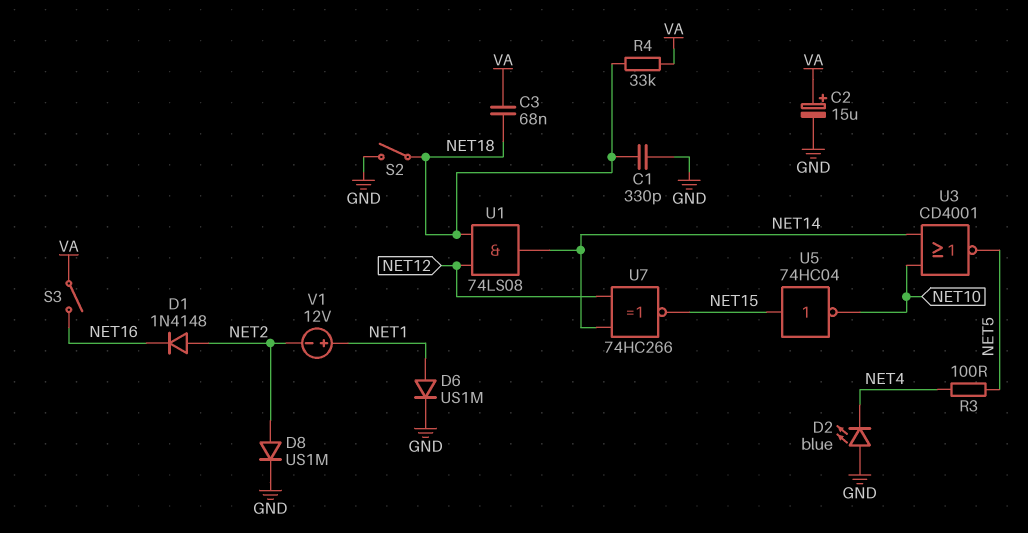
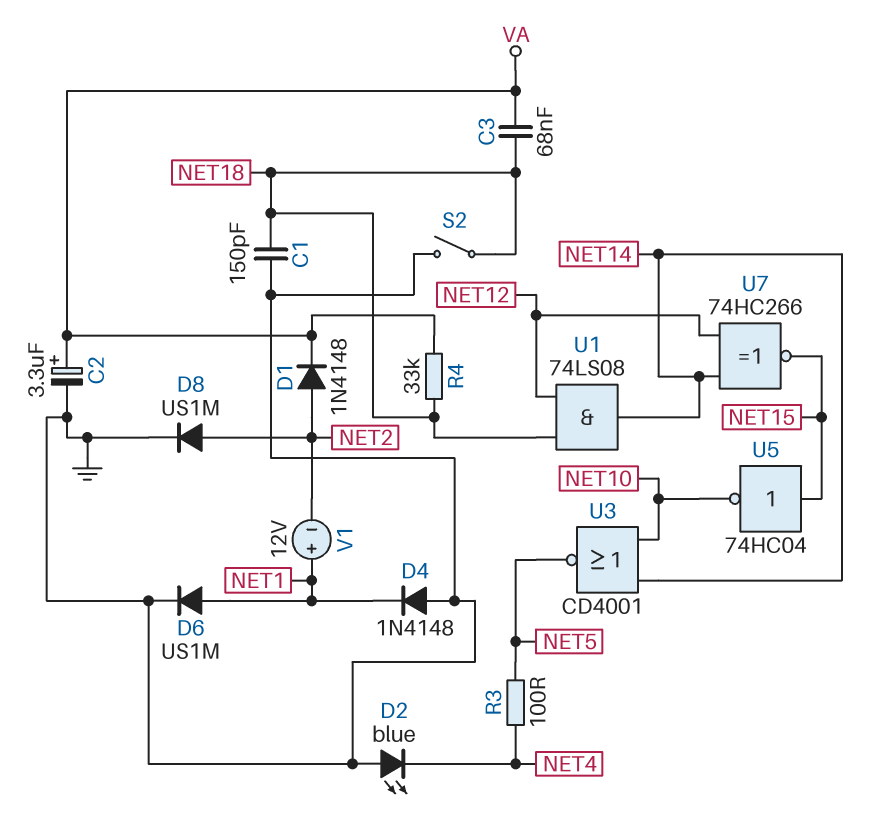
C1: 330pF (GND, NET18) -> 150pF (GND, NET18)
C2: 15uF (plus VA, minus GND) -> 3.3uF (plus VA, minus GND)
D1: diode 1N4148 (A NET2, K NET16) -> diode 1N4148 (A NET2, K VA)
D4: none -> diode 1N4148 (A GND, K NET1)
S3: switch (NET16, VA) -> none

